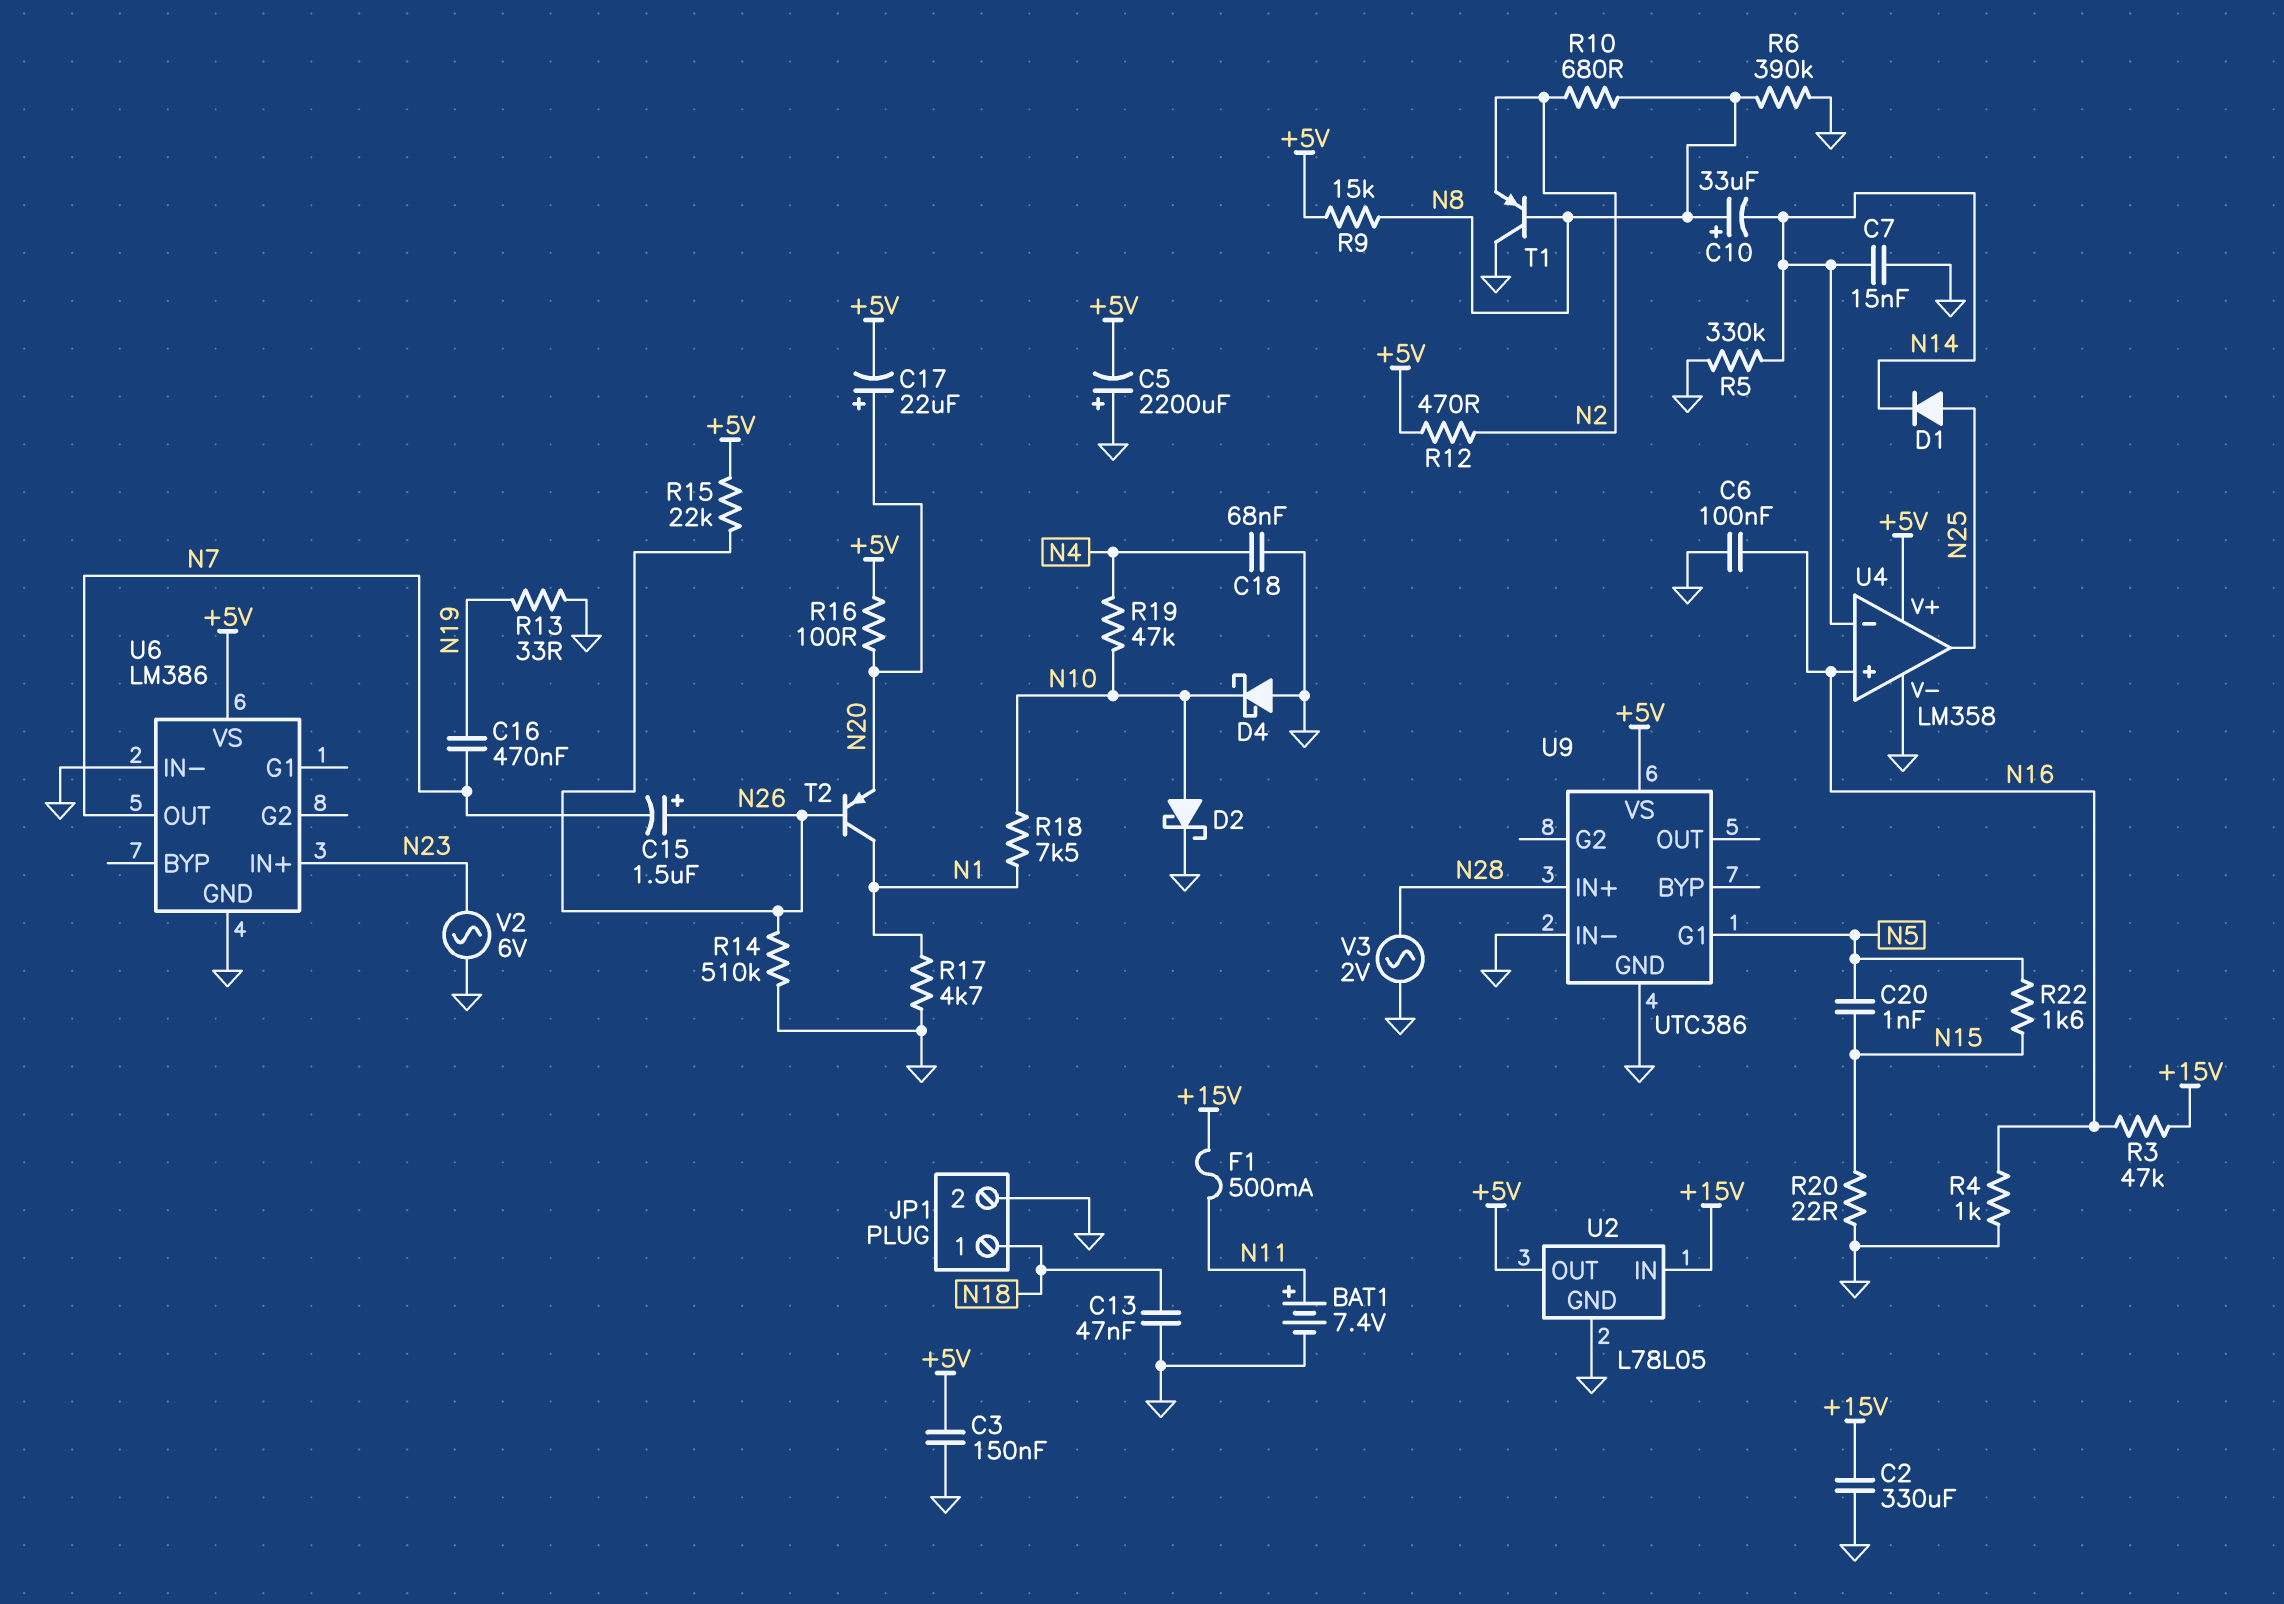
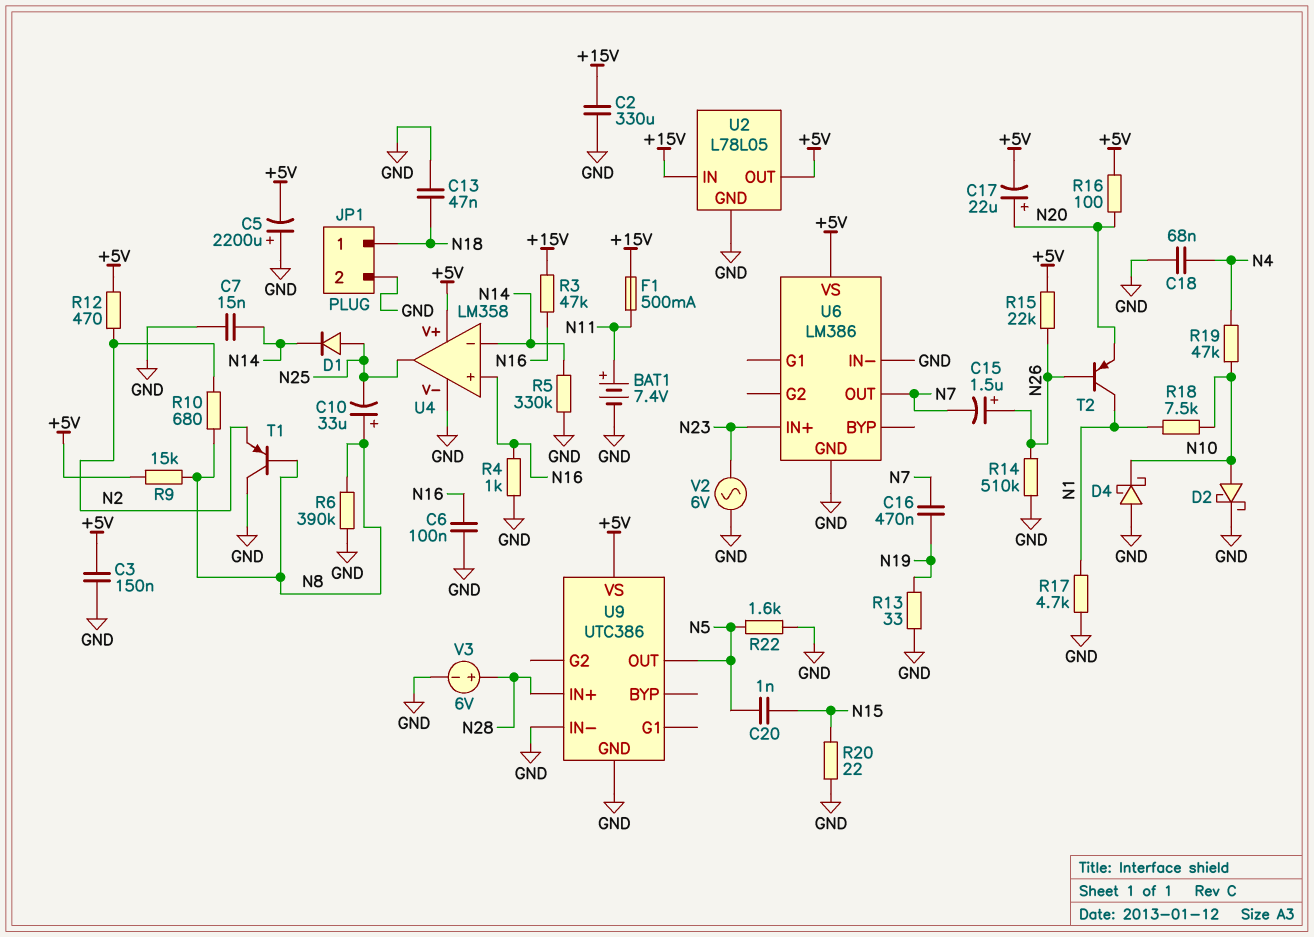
C10: 33uF (plus N8, minus N14) -> 33uF (plus N8, minus N25)
R22: 1.6k (N5, N15) -> 1.6k (GND, N5)
U9 pin G1: N5 -> none
U9 pin OUT: none -> N5
V3: AC 2V (GND, N28) -> 6V (plus N28, minus GND)

